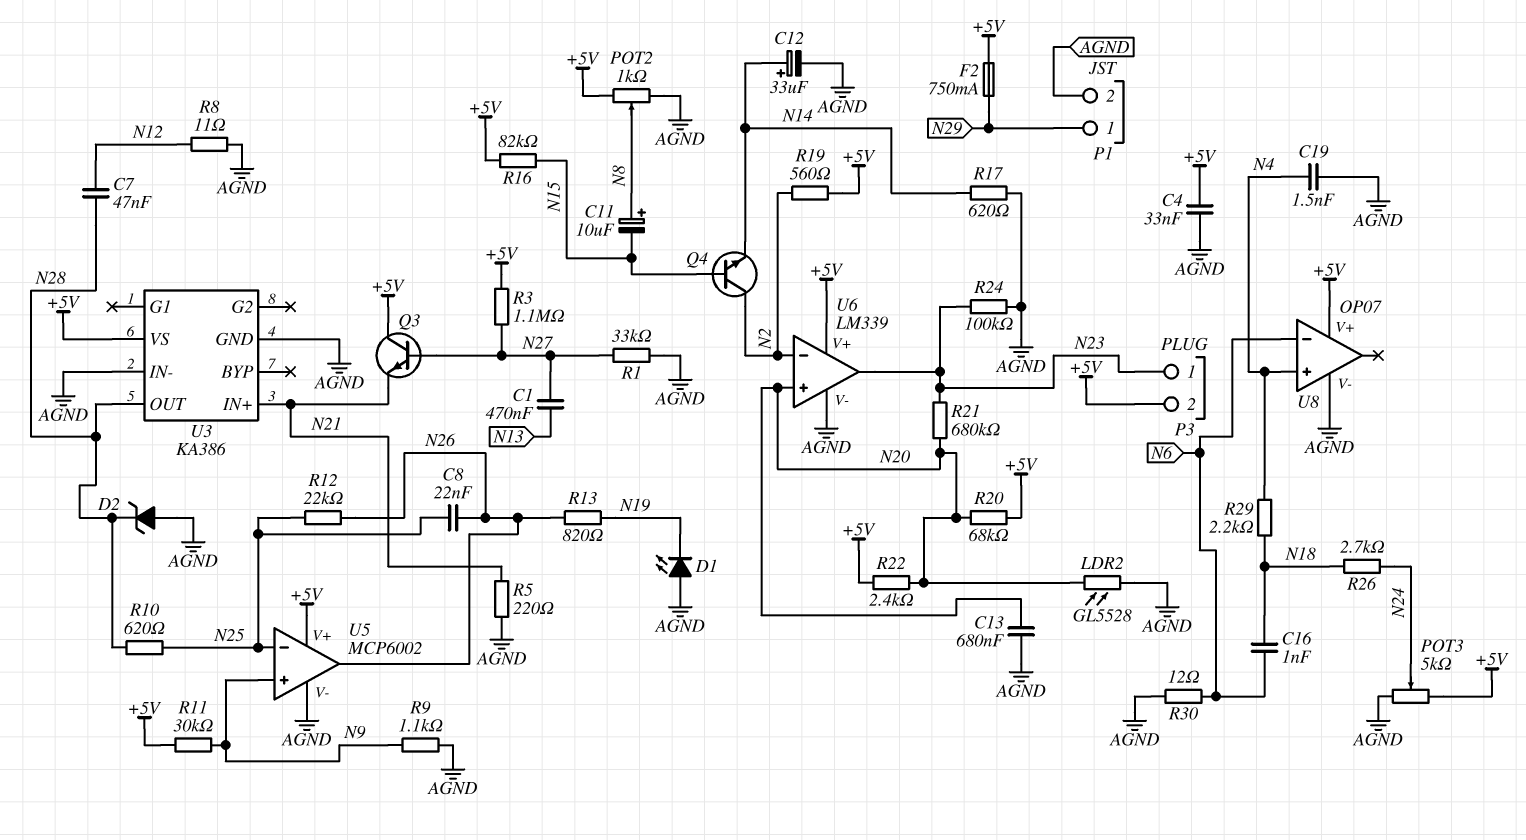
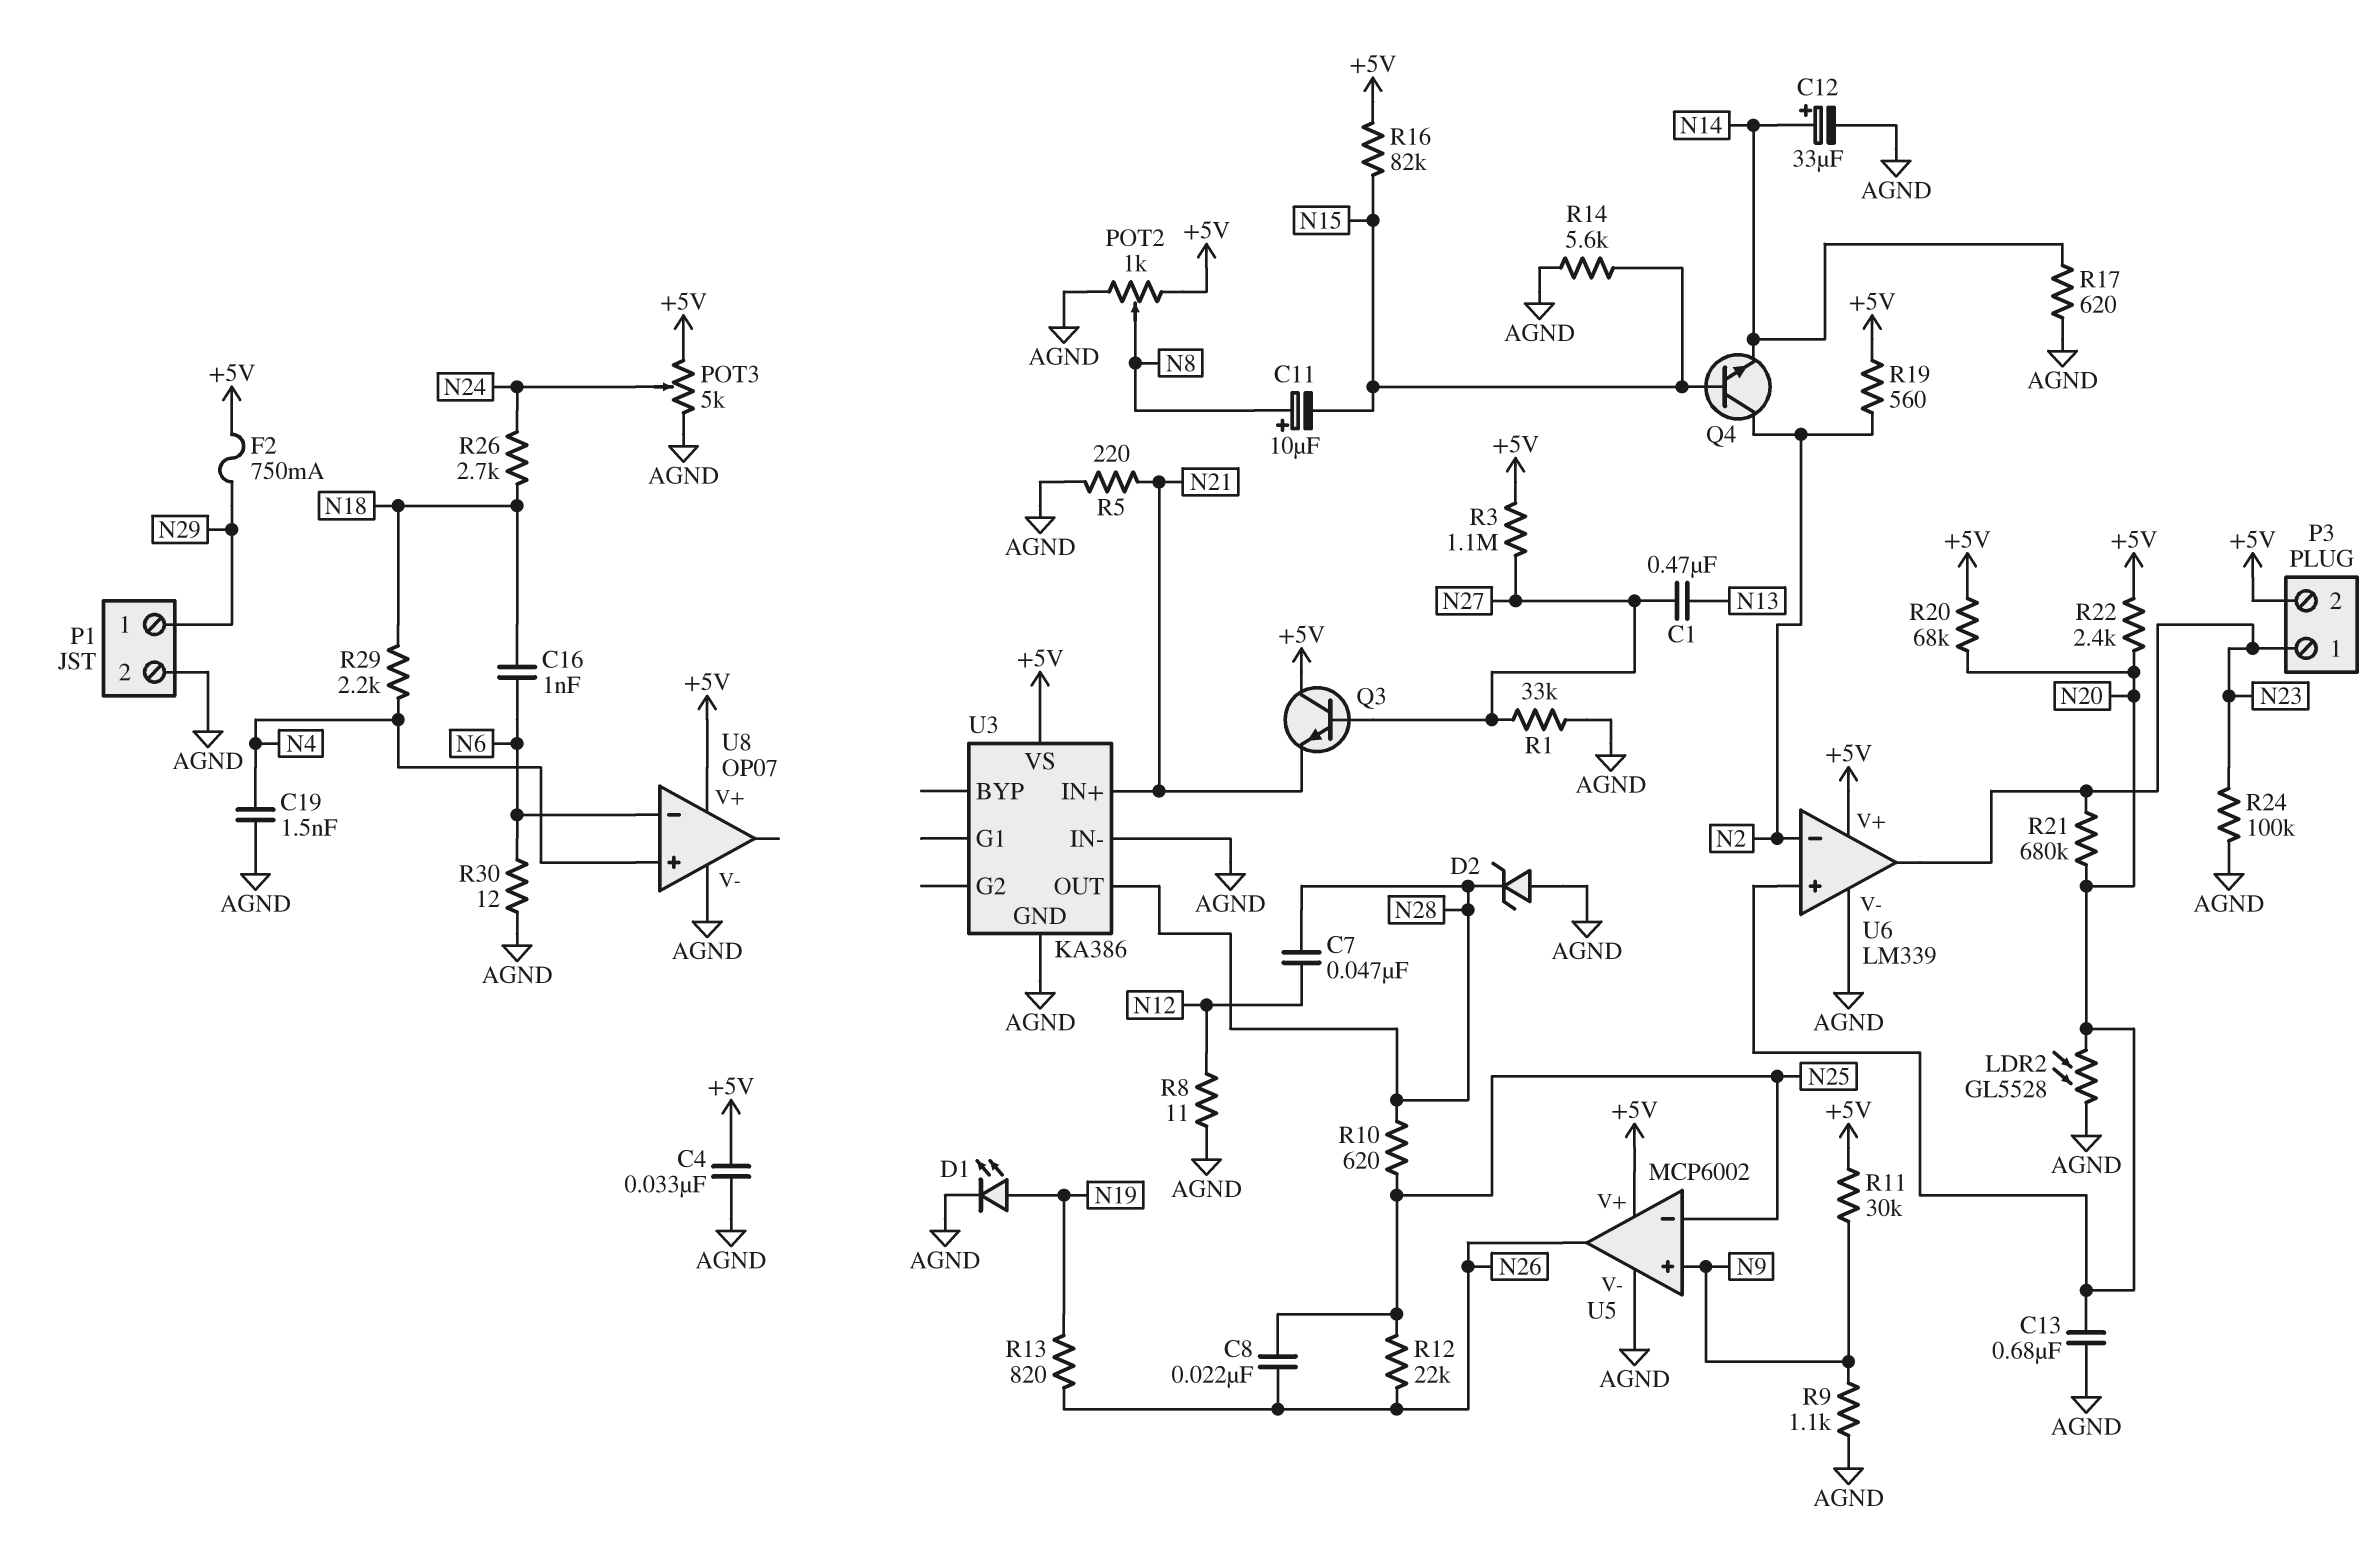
D1: LED (A AGND, K N19) -> LED (A N19, K AGND)
R14: none -> 5.6k (AGND, N15)

